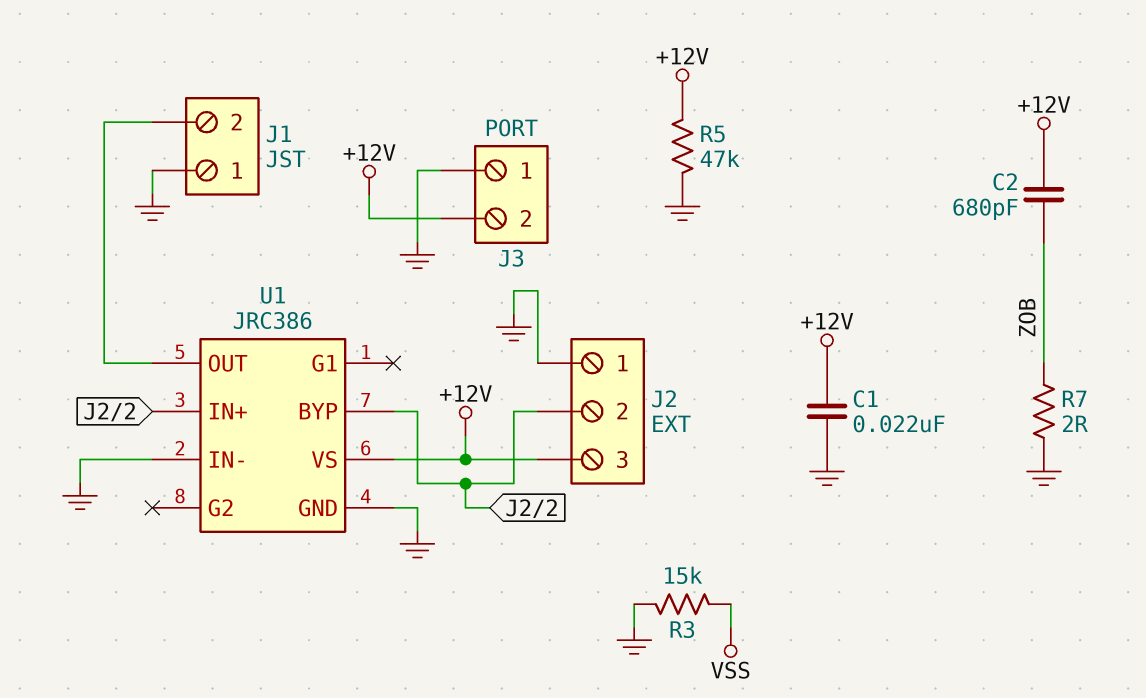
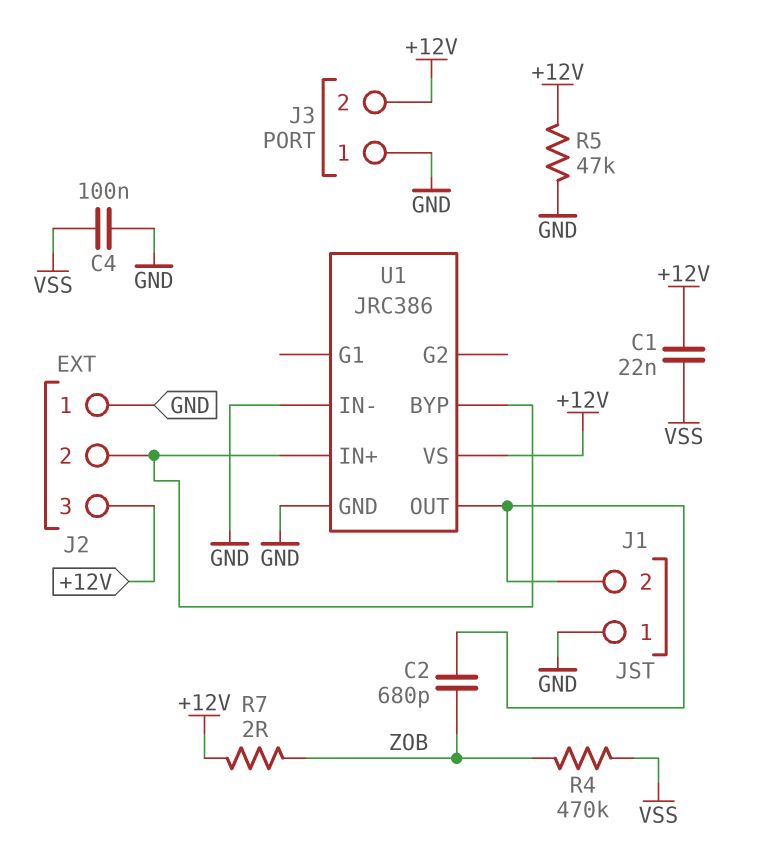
C1: 22nF (+12V, GND) -> 22nF (+12V, VSS)
C2: 680pF (+12V, ZOB) -> 680pF (J1/2, ZOB)
C4: none -> 100nF (GND, VSS)
R3: 15k (GND, VSS) -> none
R4: none -> 470k (VSS, ZOB)
R7: 2 (GND, ZOB) -> 2 (+12V, ZOB)

